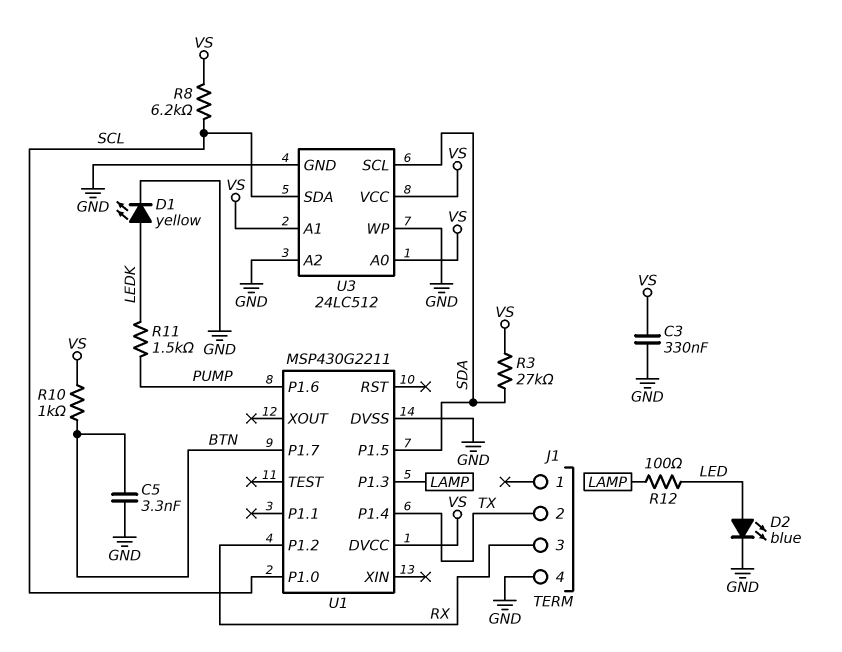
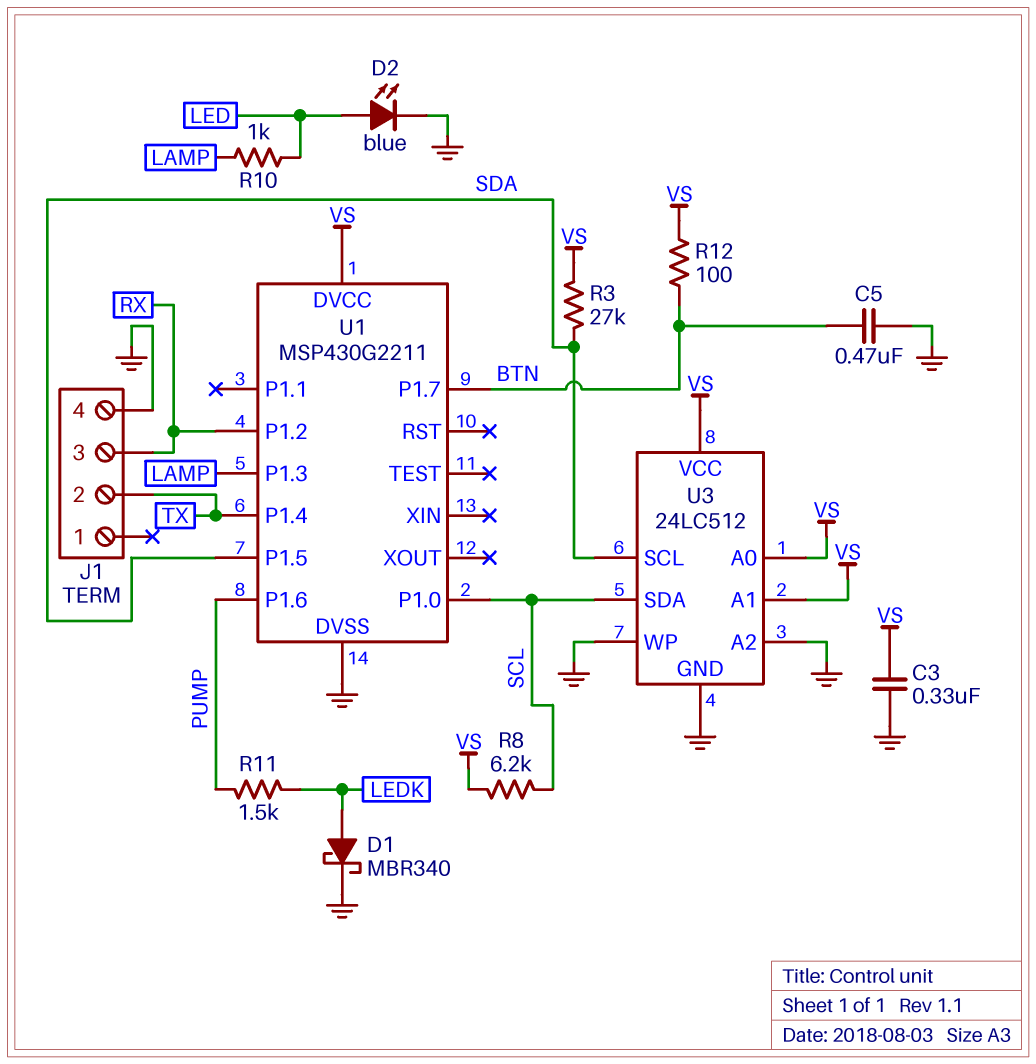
C5: 3.3nF (BTN, GND) -> 470nF (BTN, GND)
D1: LED yellow (A LEDK, K GND) -> schottky MBR340 (A LEDK, K GND)
R10: 1k (BTN, VS) -> 1k (LAMP, LED)
R12: 100 (LAMP, LED) -> 100 (BTN, VS)

